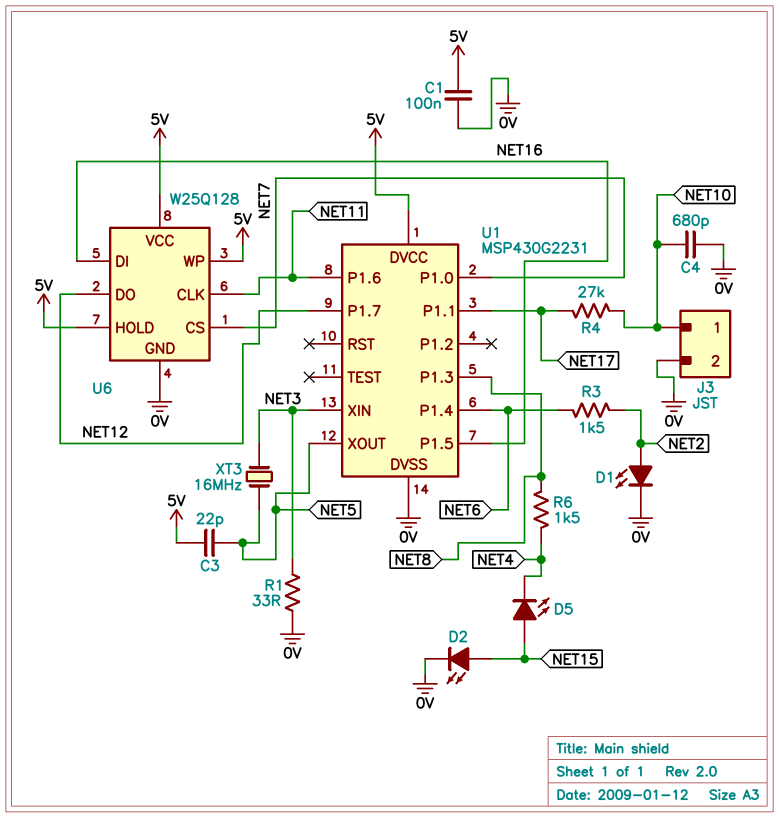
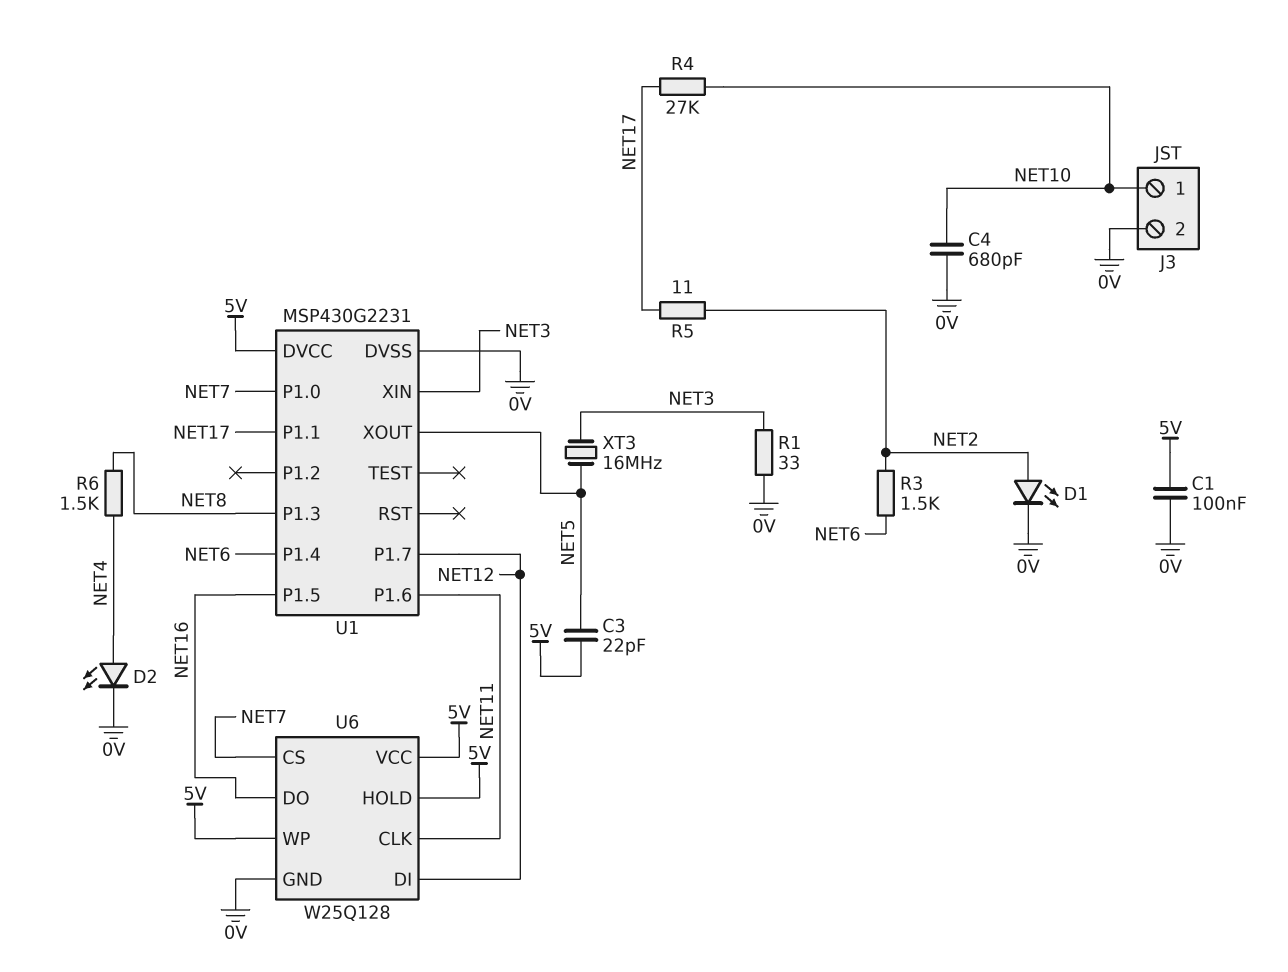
D2: LED (A NET15, K 0V) -> LED (A NET4, K 0V)
D5: LED (A NET15, K NET4) -> none
R5: none -> 11 (NET2, NET17)
U6 pin DI: NET16 -> NET12
U6 pin DO: NET12 -> NET16

